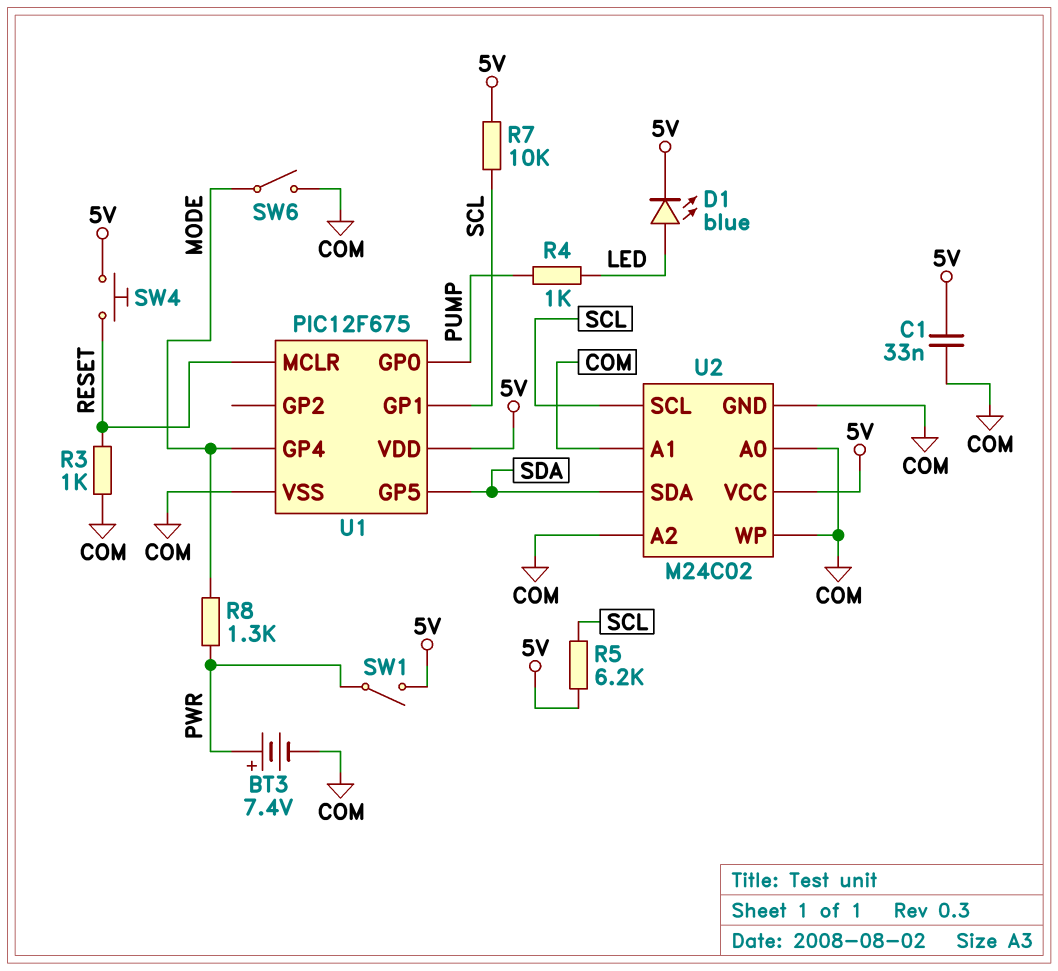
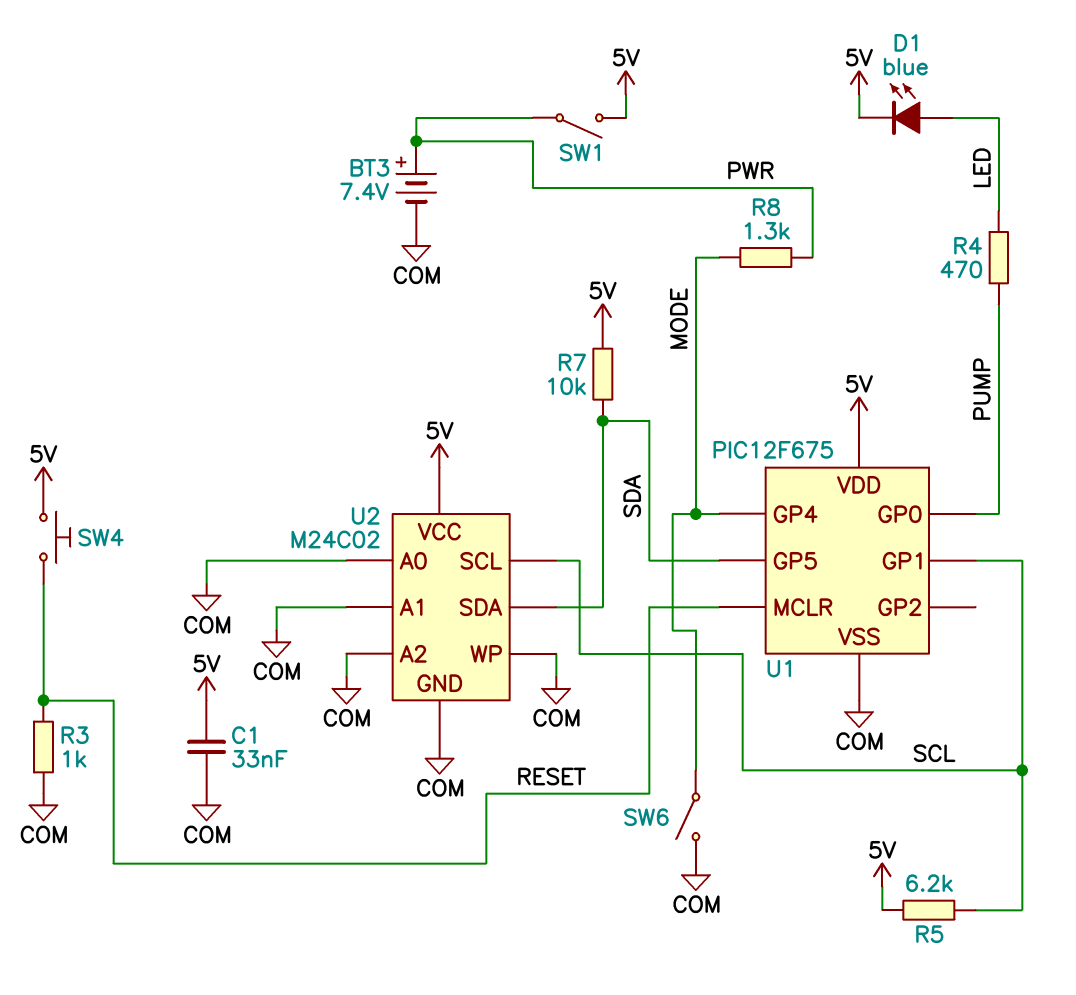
R4: 1k (LED, PUMP) -> 470 (LED, PUMP)
R7: 10k (5V, SCL) -> 10k (5V, SDA)

